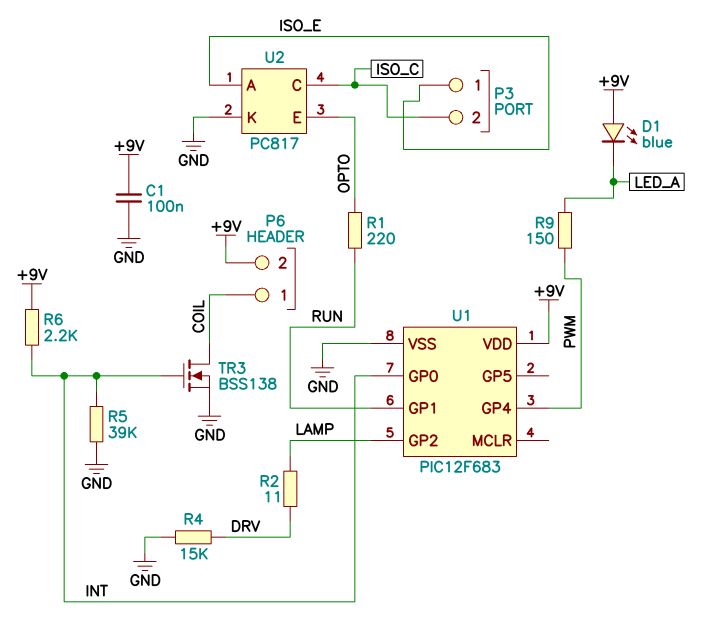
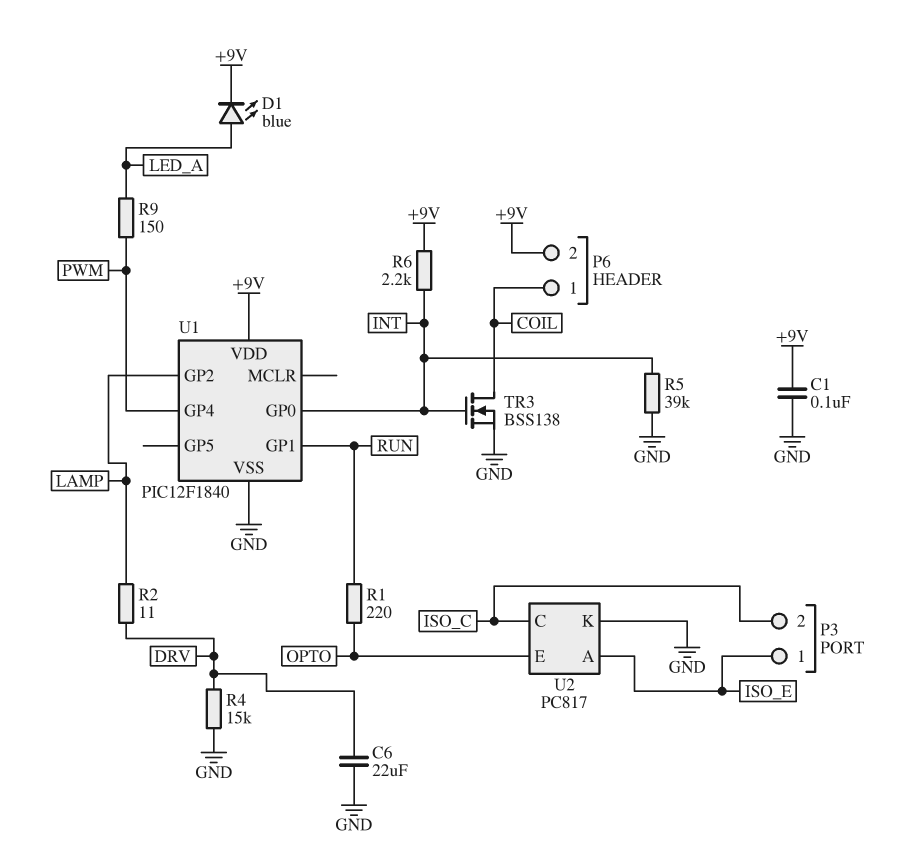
C6: none -> 22uF (DRV, GND)
D1: LED blue (A +9V, K LED_A) -> LED blue (A LED_A, K +9V)
U1: PIC12F683 -> PIC12F1840

